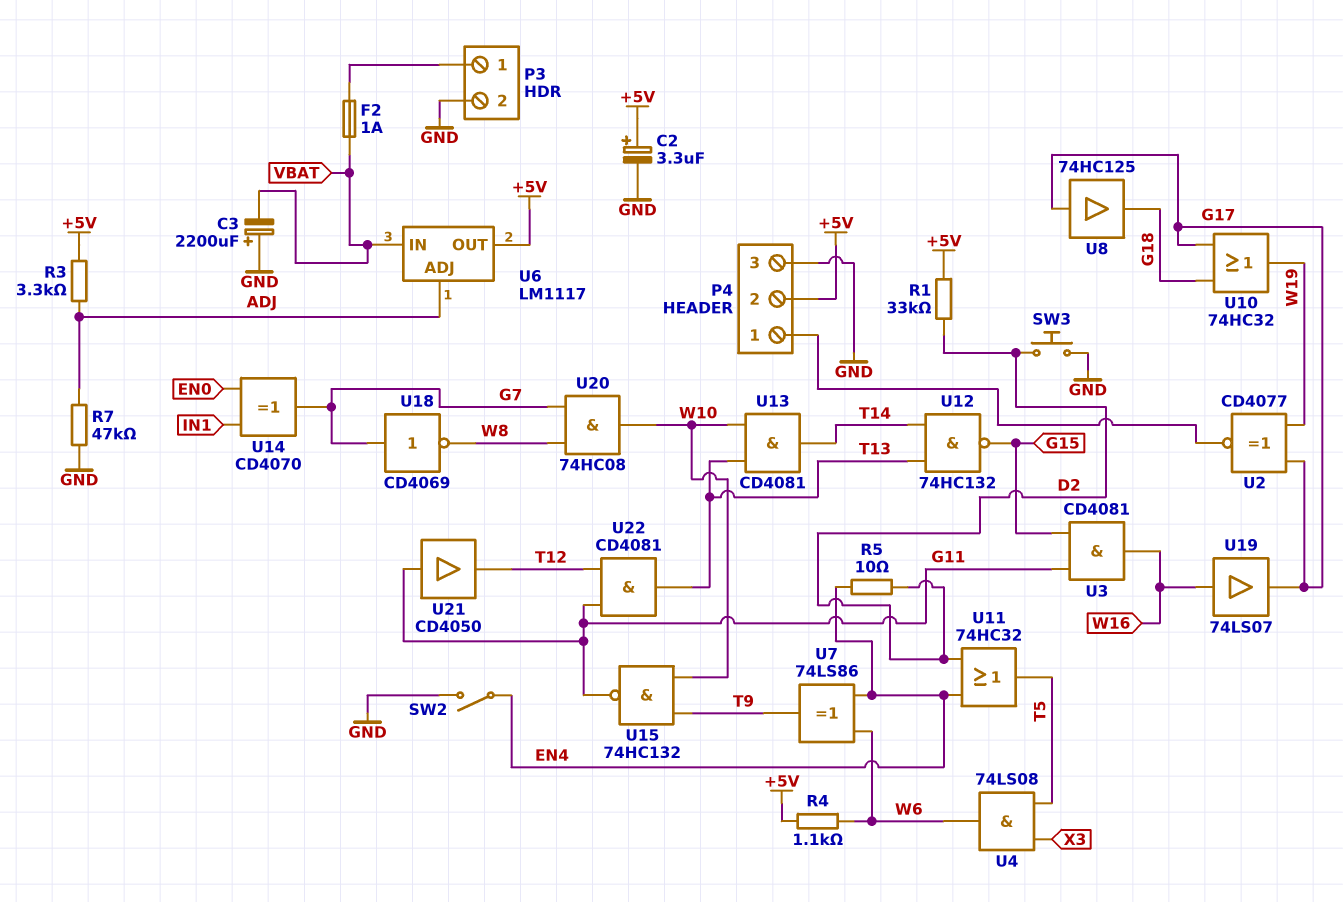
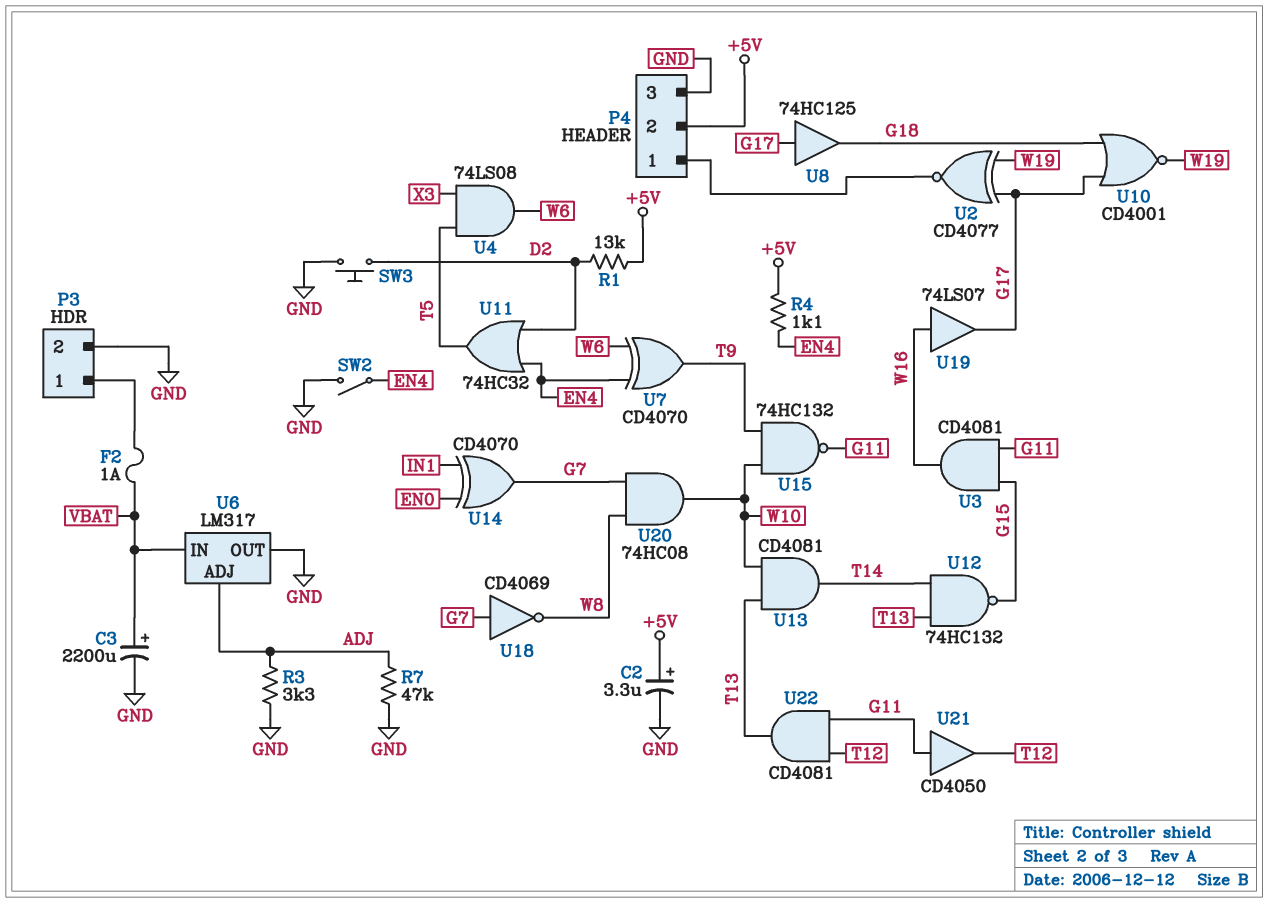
C3: 2200uF (plus GND, minus VBAT) -> 2200uF (plus VBAT, minus GND)
R1: 33k (+5V, D2) -> 13k (+5V, D2)
R3: 3.3k (+5V, ADJ) -> 3.3k (ADJ, GND)
R4: 1.1k (+5V, W6) -> 1.1k (+5V, EN4)
R5: 10 (D2, EN4) -> none
U6: LM1117 -> LM317
U6 pin OUT: +5V -> GND
U7: XOR 74LS86 (in EN4, in W6, out T9) -> XOR CD4070 (in EN4, in W6, out T9)
U10: OR 74HC32 (in G17, in G18, out W19) -> NOR CD4001 (in G17, in G18, out W19)

